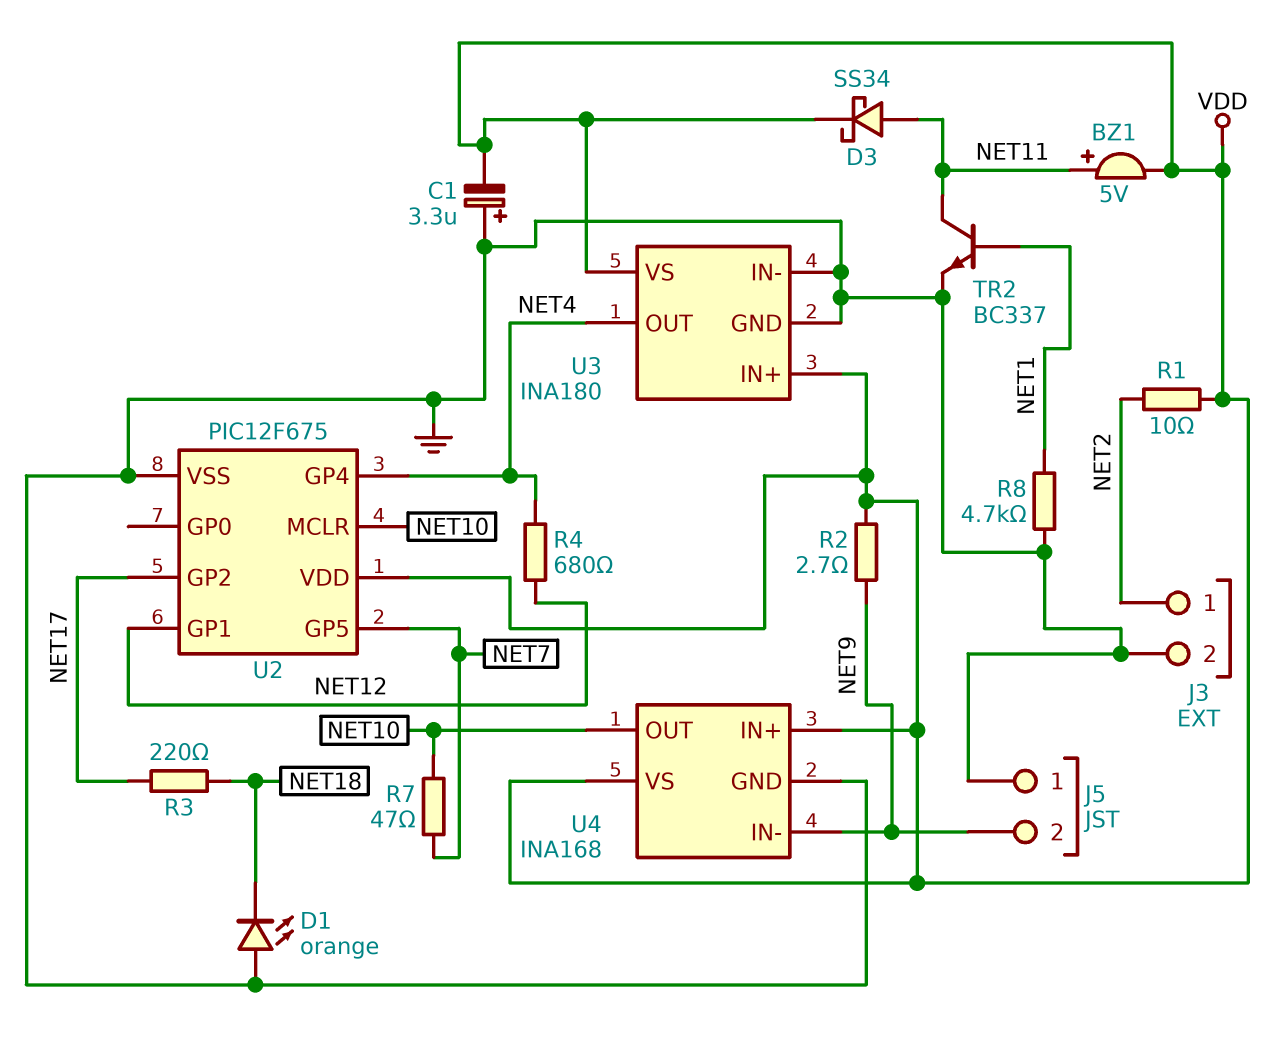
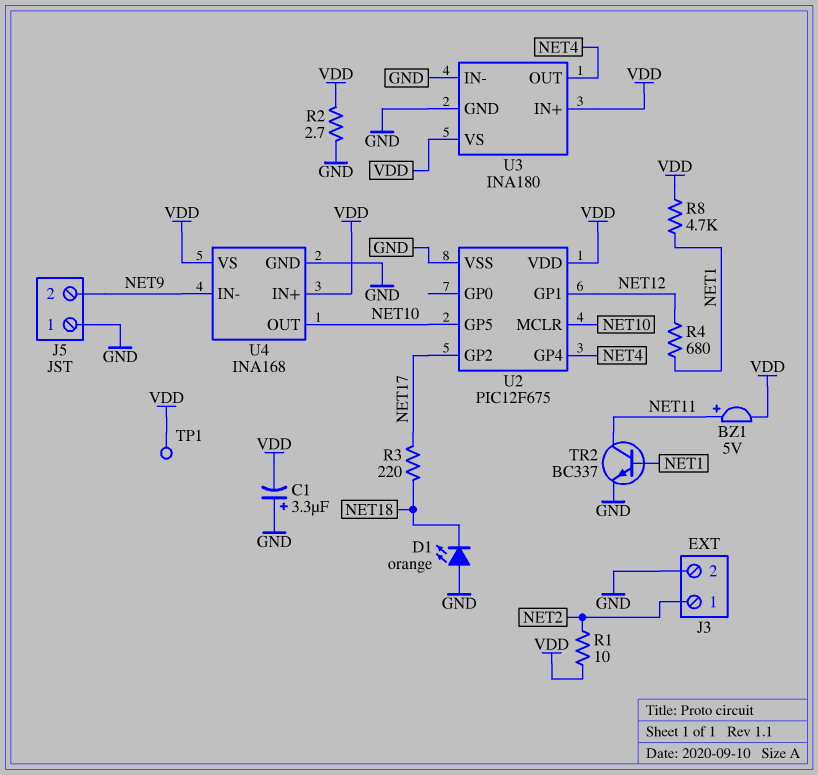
D3: schottky SS34 (A NET11, K VDD) -> none
R2: 2.7 (NET9, VDD) -> 2.7 (GND, VDD)
R4: 680 (NET4, NET12) -> 680 (NET1, NET12)
R7: 47 (NET7, NET10) -> none
R8: 4.7k (GND, NET1) -> 4.7k (NET1, VDD)
TP1: none -> test point (VDD)
U2 pin GP5: NET7 -> NET10

